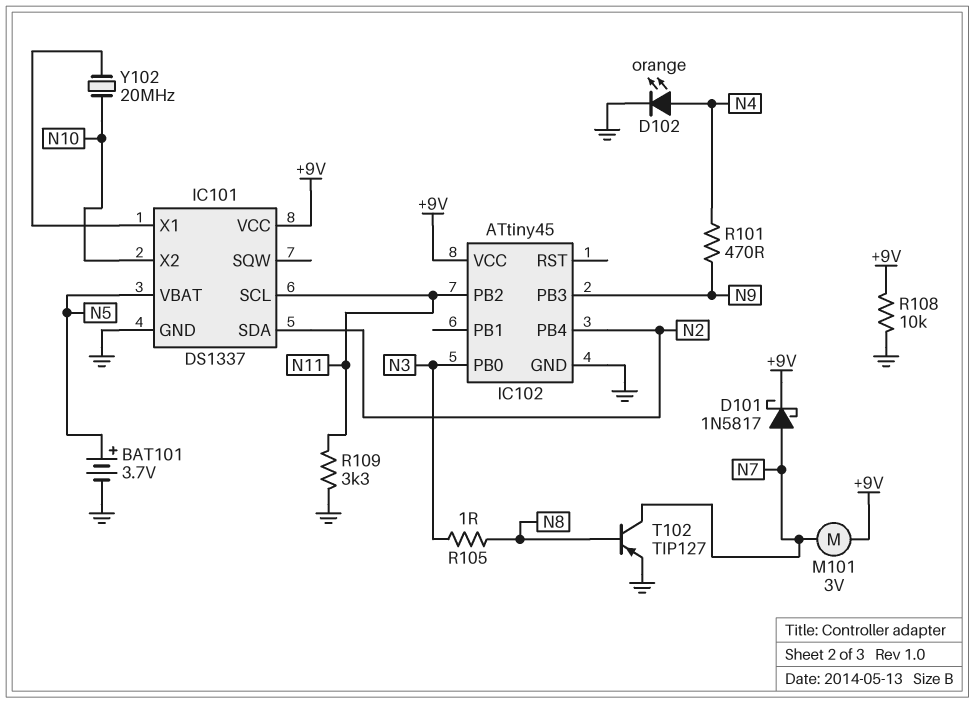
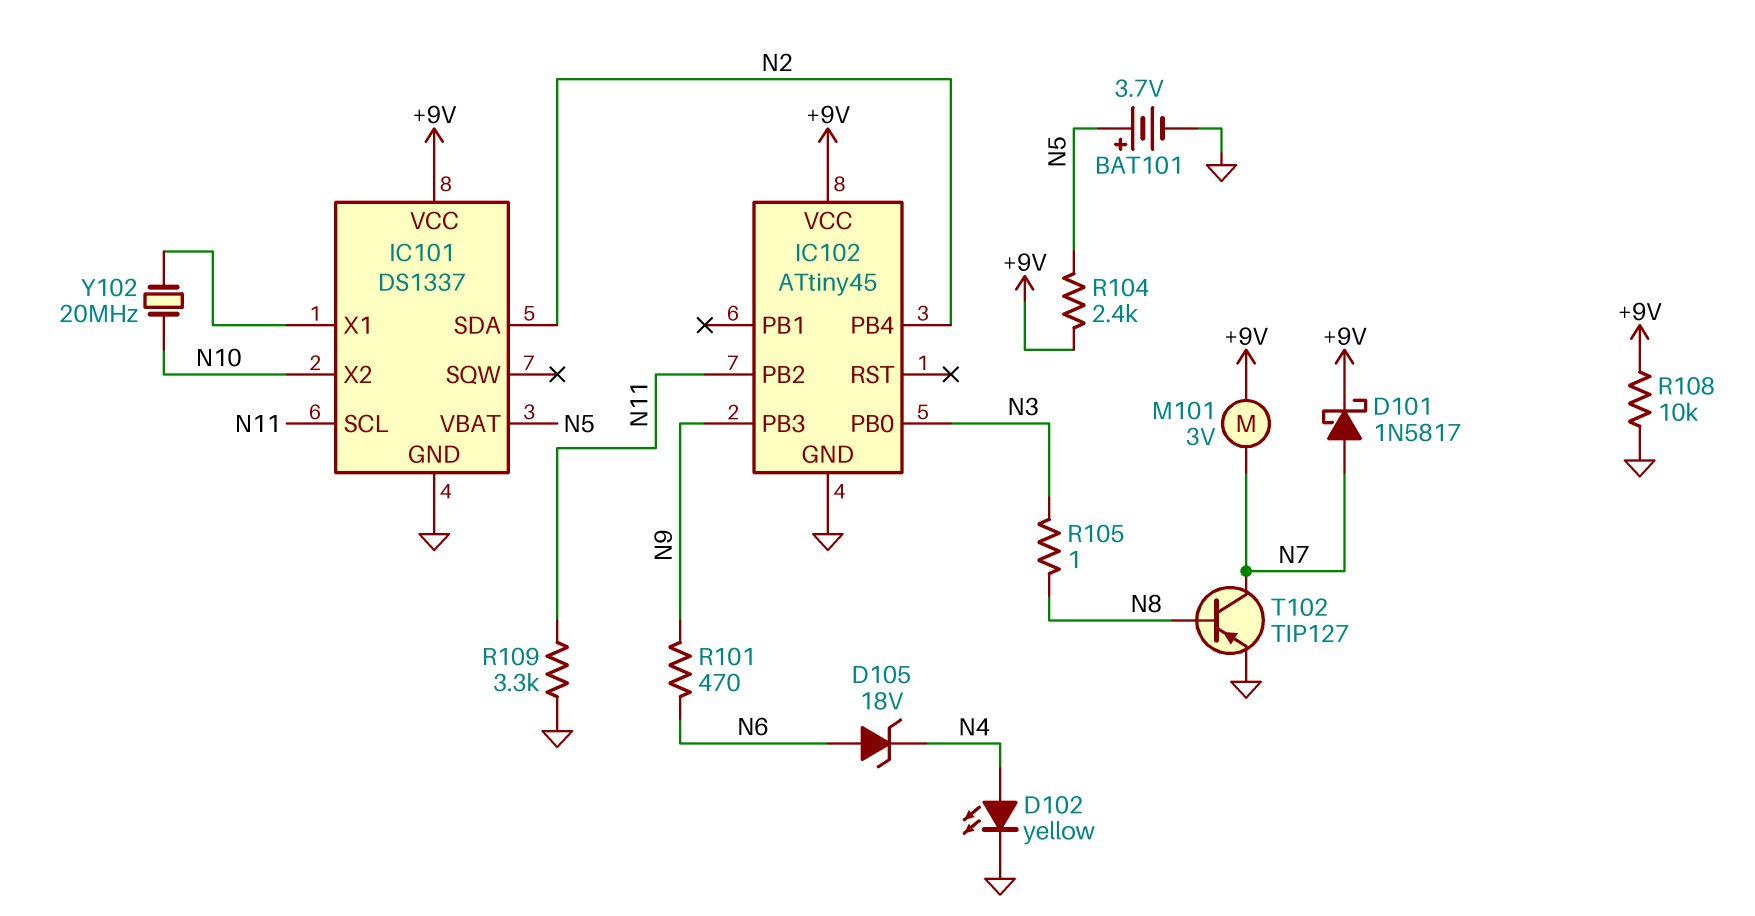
D102: LED orange (A N4, K GND) -> LED yellow (A N4, K GND)
D105: none -> zener 18V (A N6, K N4)
R101: 470 (N4, N9) -> 470 (N6, N9)
R104: none -> 2.4k (+9V, N5)

